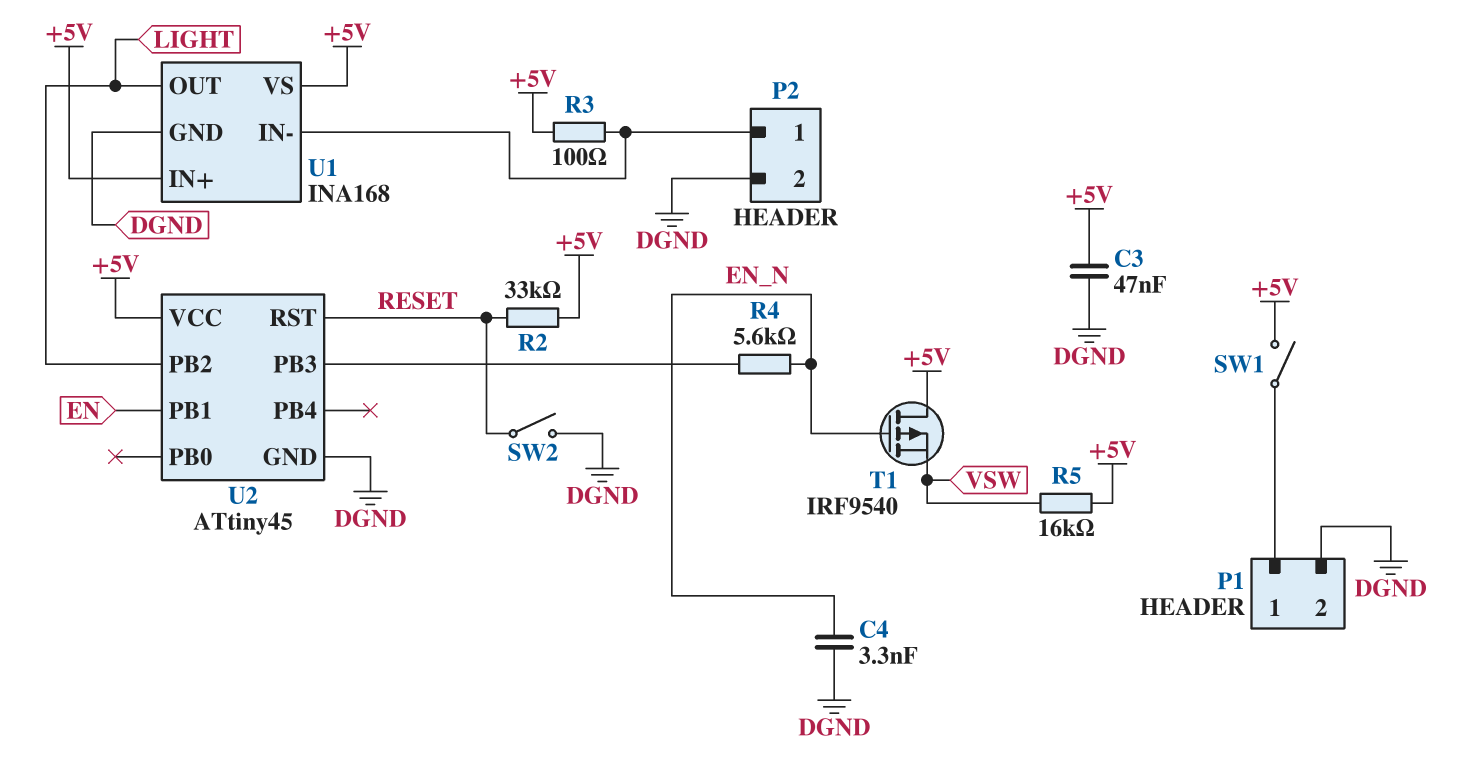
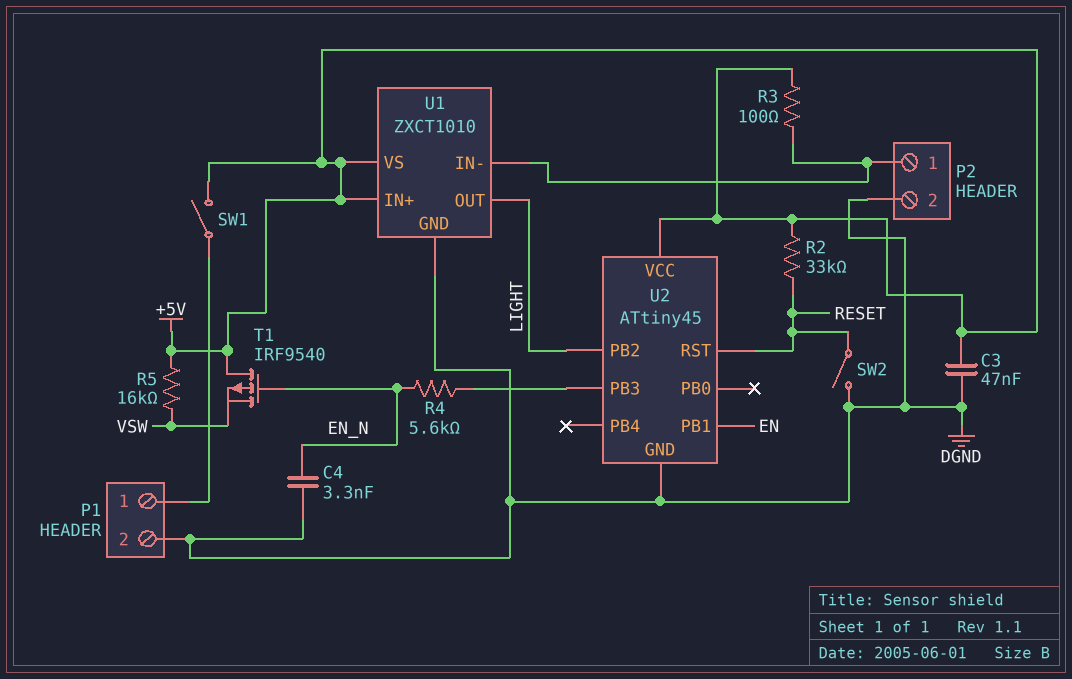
U1: INA168 -> ZXCT1010

